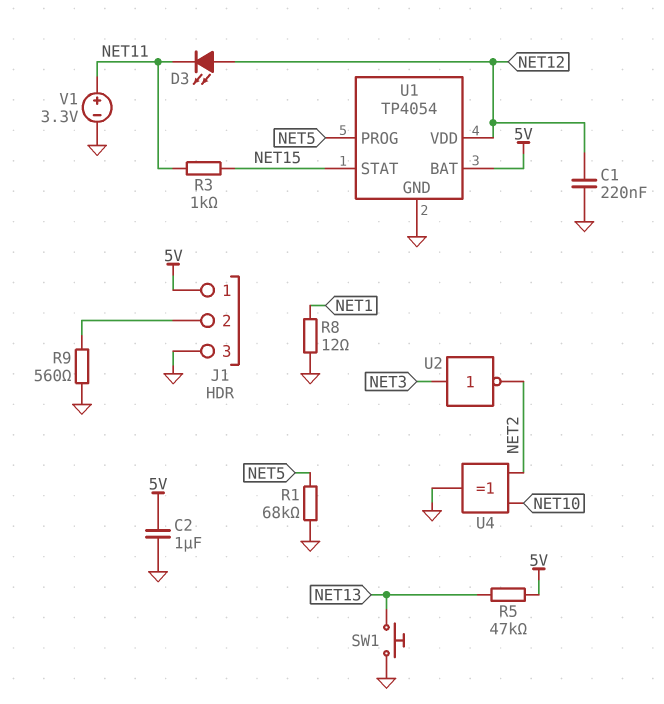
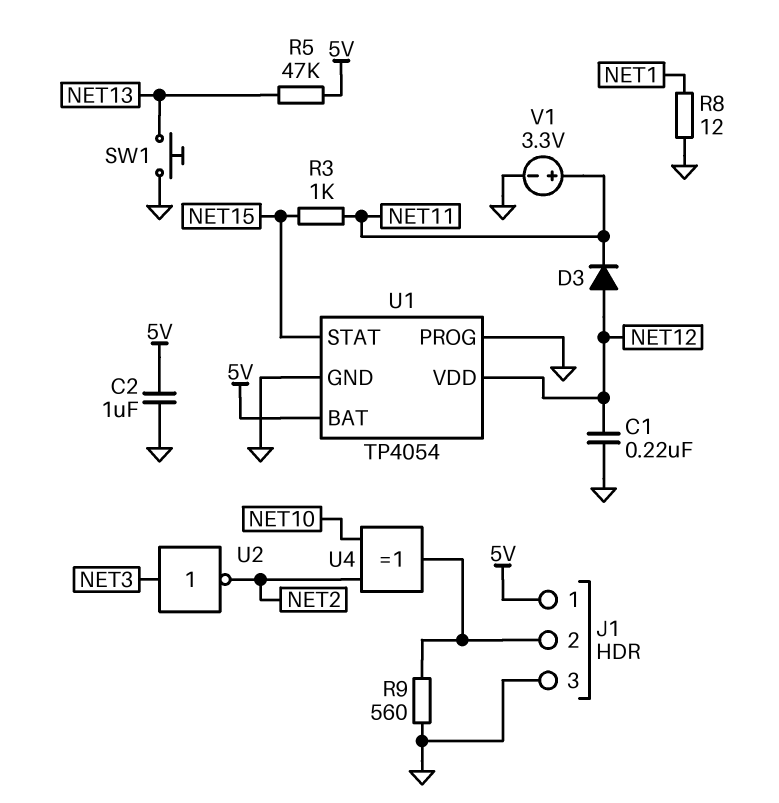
D3: LED (A NET12, K NET11) -> diode (A NET12, K NET11)
R1: 68k (GND, NET5) -> none
U1 pin PROG: NET5 -> GND
U4: XOR (in NET2, in NET10, out GND) -> XOR (in NET2, in NET10, out J1/2)

